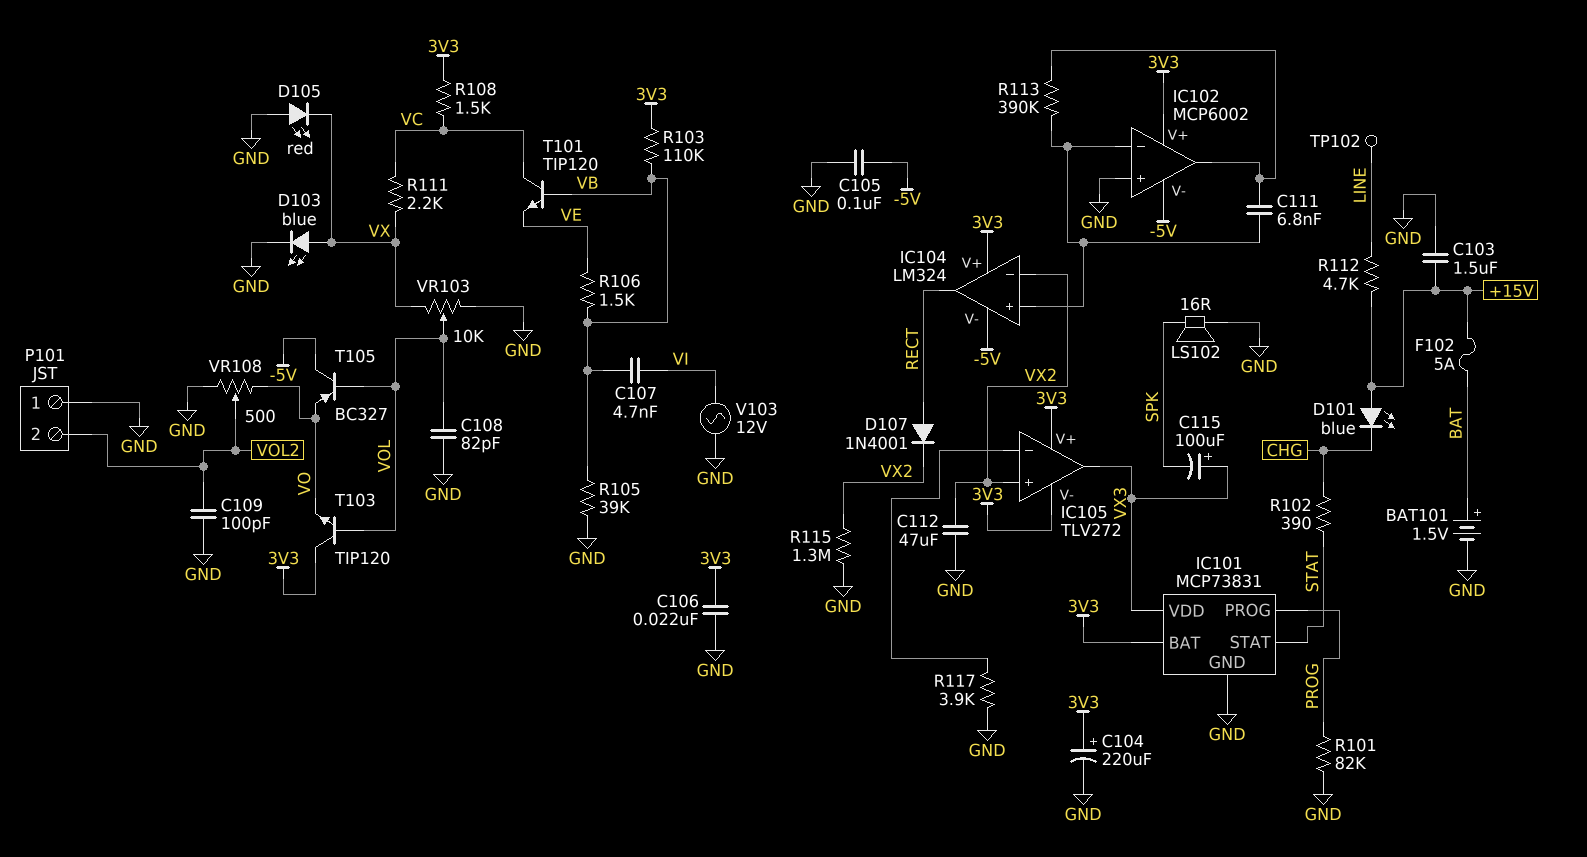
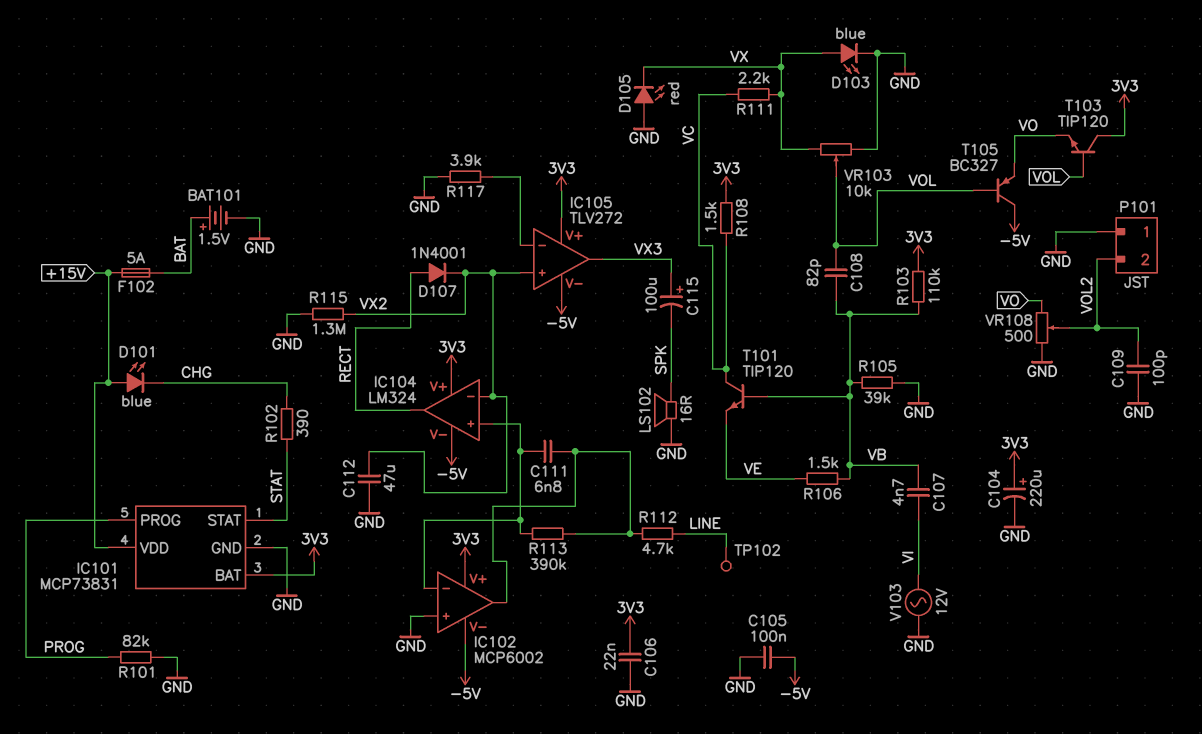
C103: 1.5uF (+15V, GND) -> none
C108: 82pF (GND, VOL) -> 82pF (VB, VOL)
IC101 pin VDD: VX3 -> +15V
IC105 pin V-: 3V3 -> -5V
R112: 4.7k (+15V, LINE) -> 4.7k (IC102/out, LINE)

